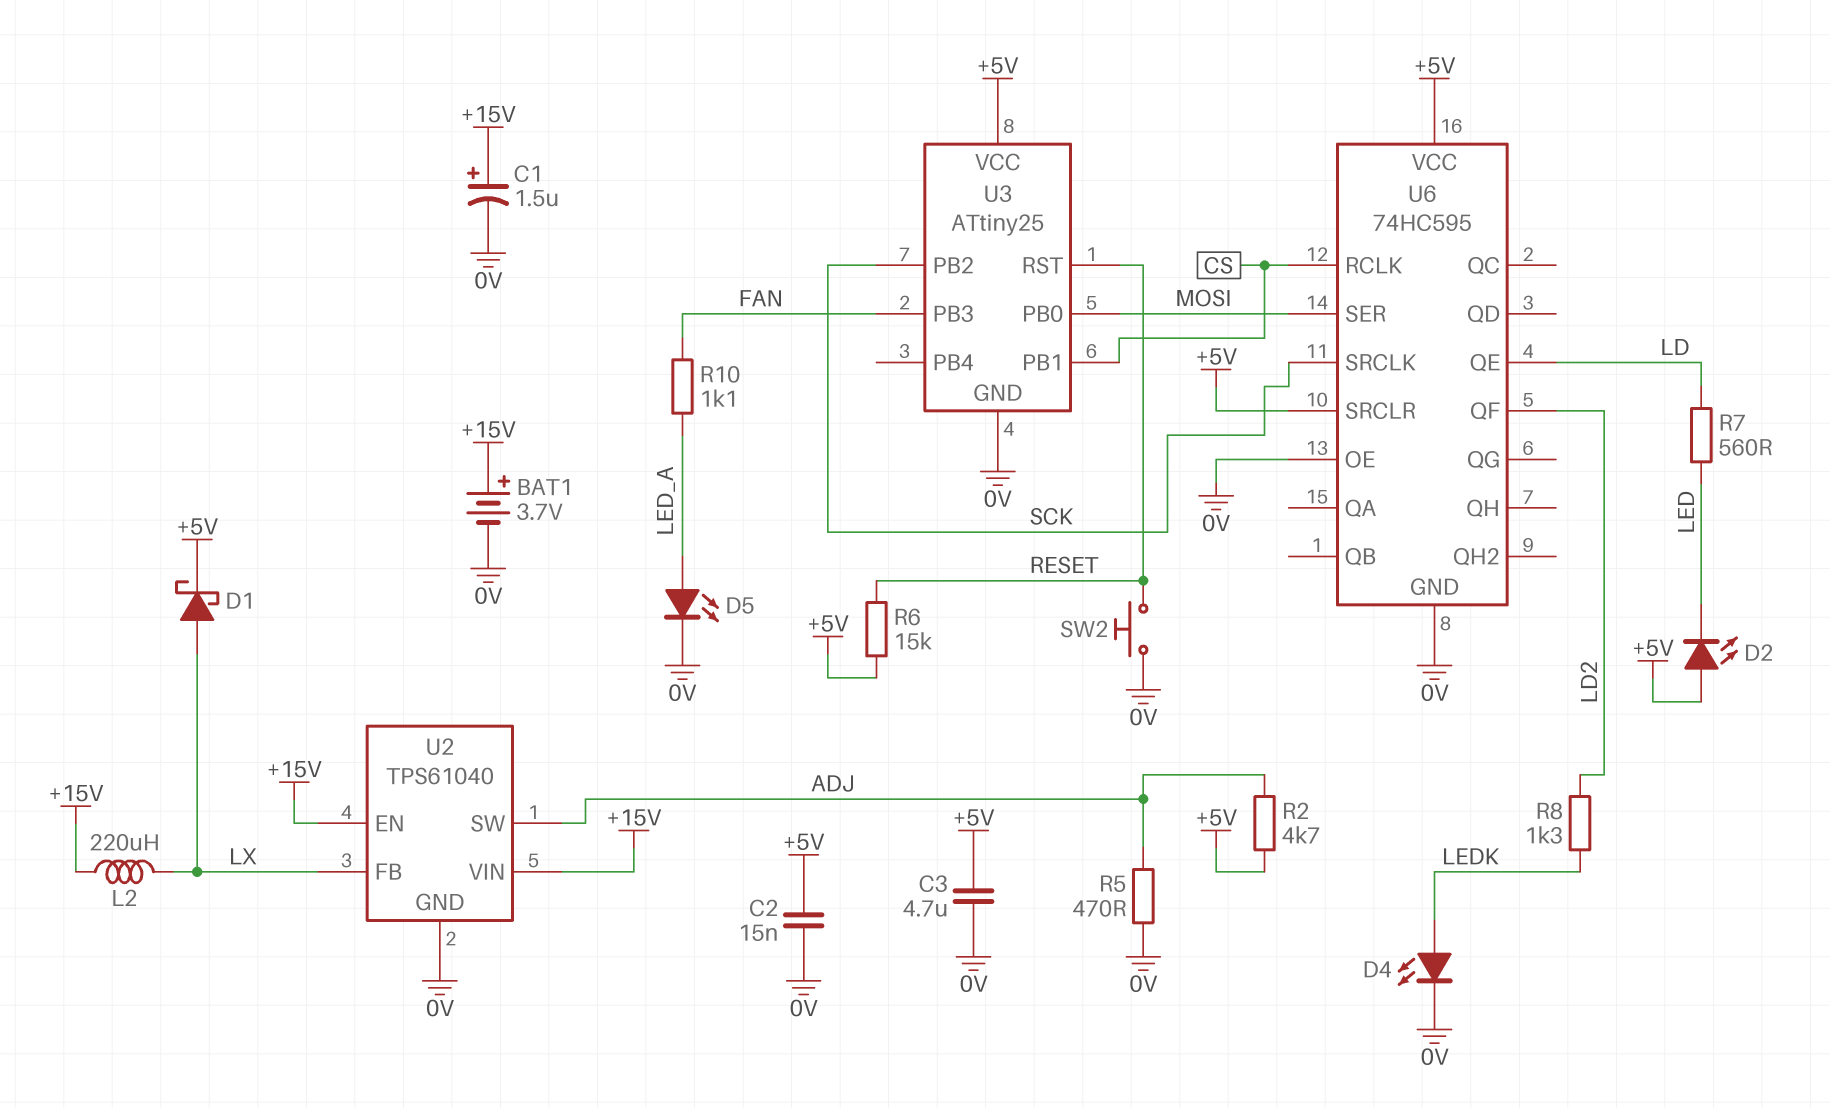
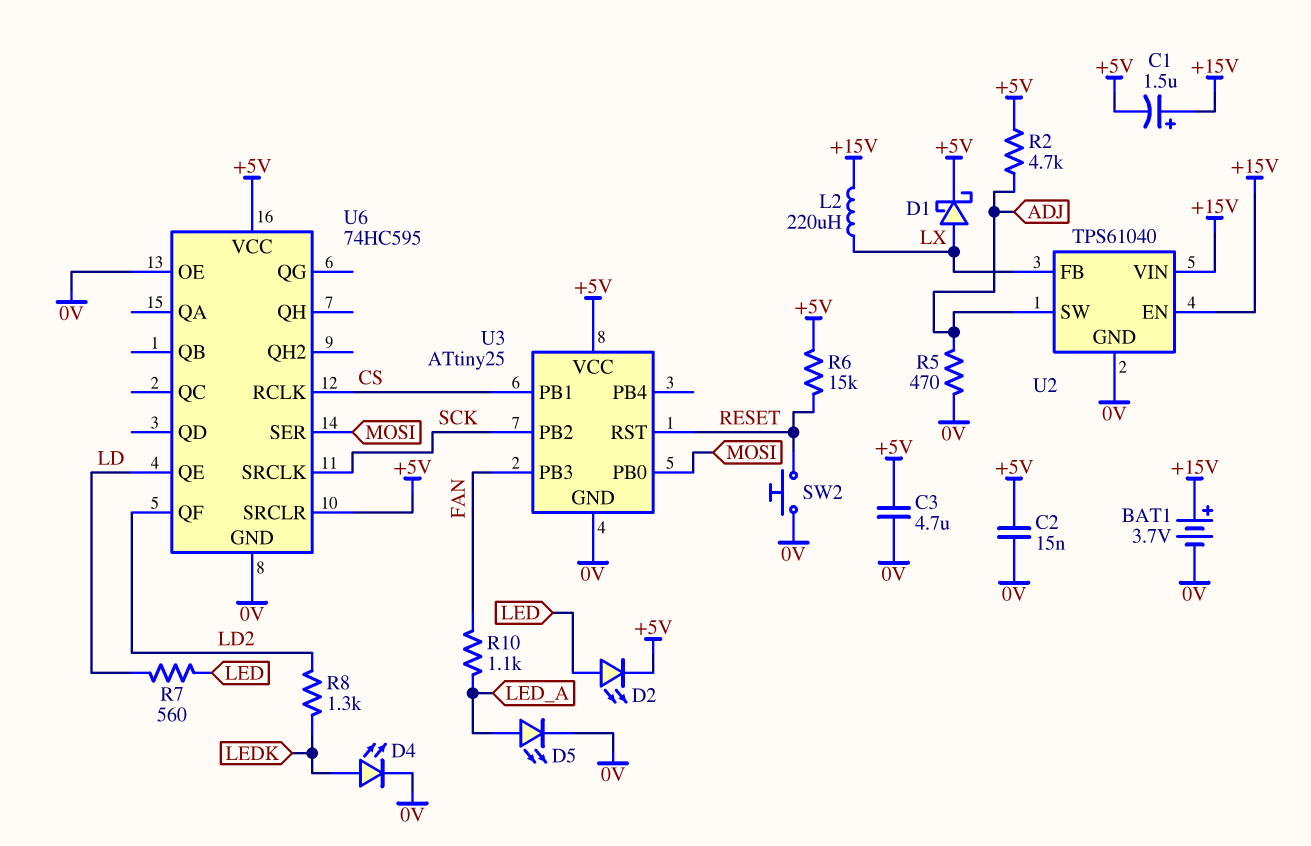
C1: 1.5uF (plus +15V, minus 0V) -> 1.5uF (plus +15V, minus +5V)
D2: LED (A +5V, K LED) -> LED (A LED, K +5V)

